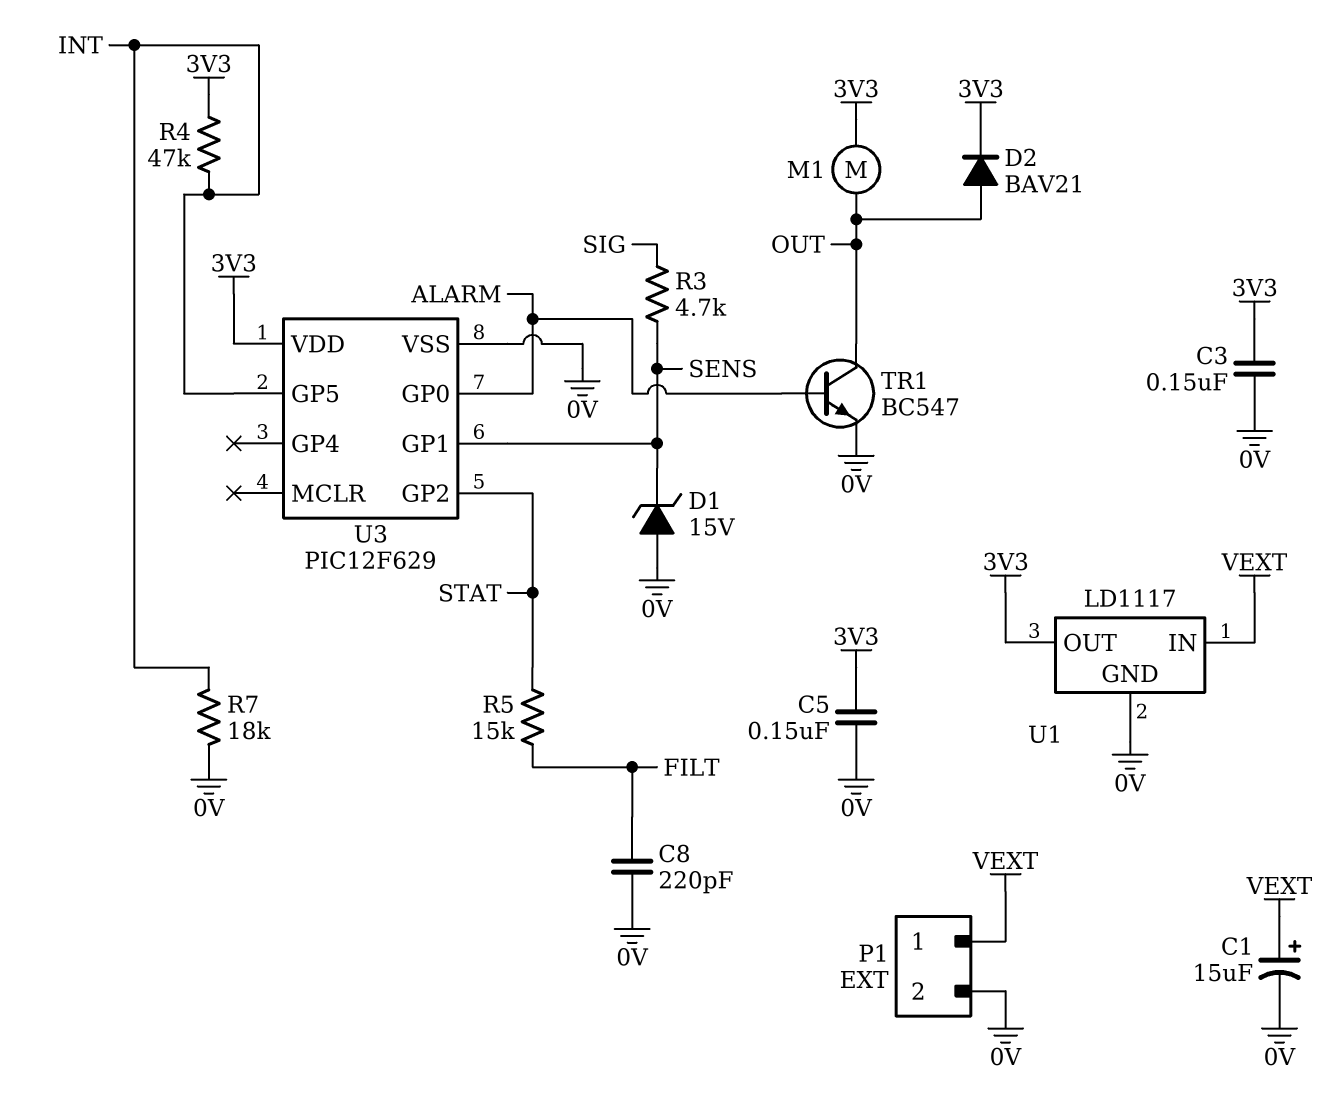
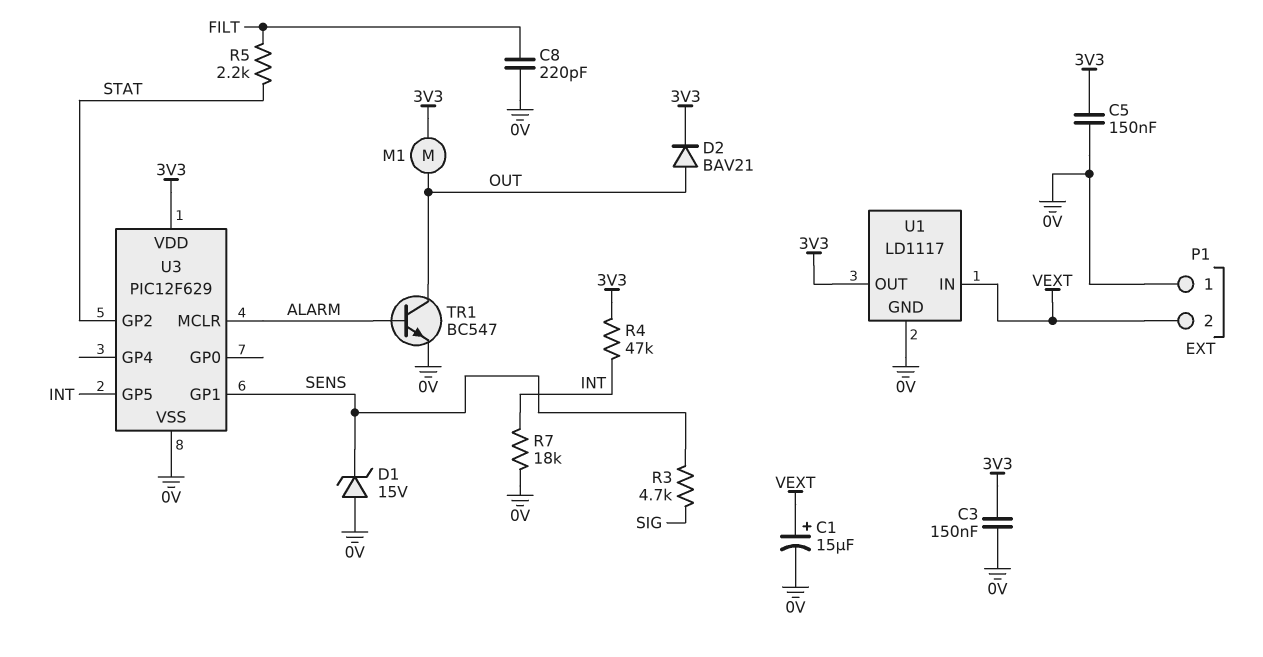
P1 pin 1: VEXT -> 0V
P1 pin 2: 0V -> VEXT
R5: 15k (FILT, STAT) -> 2.2k (FILT, STAT)
U3 pin GP0: ALARM -> none
U3 pin MCLR: none -> ALARM

